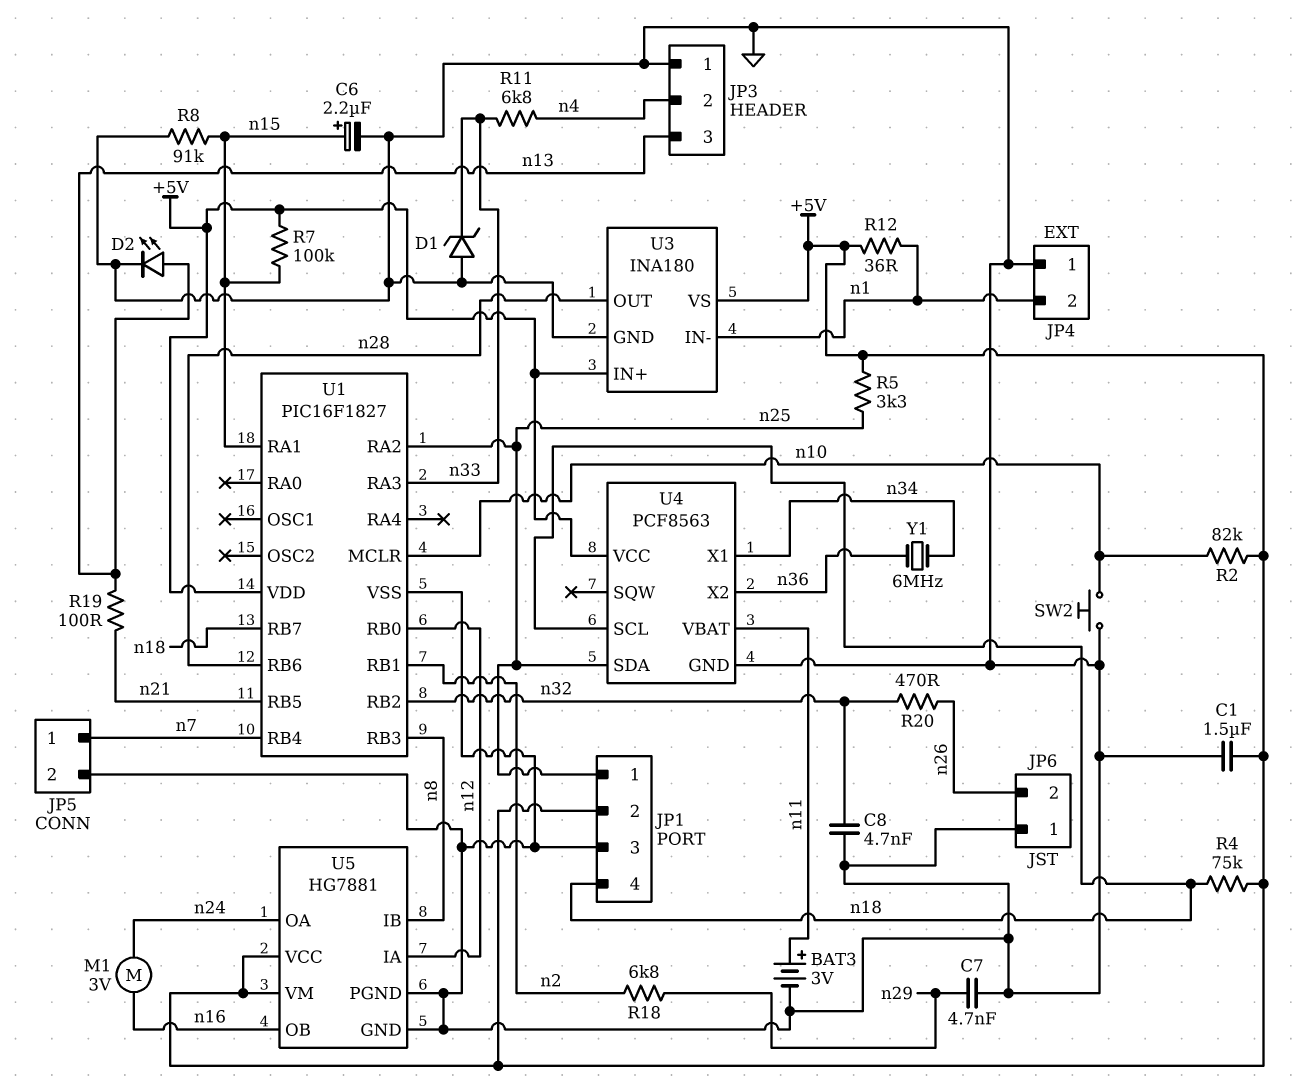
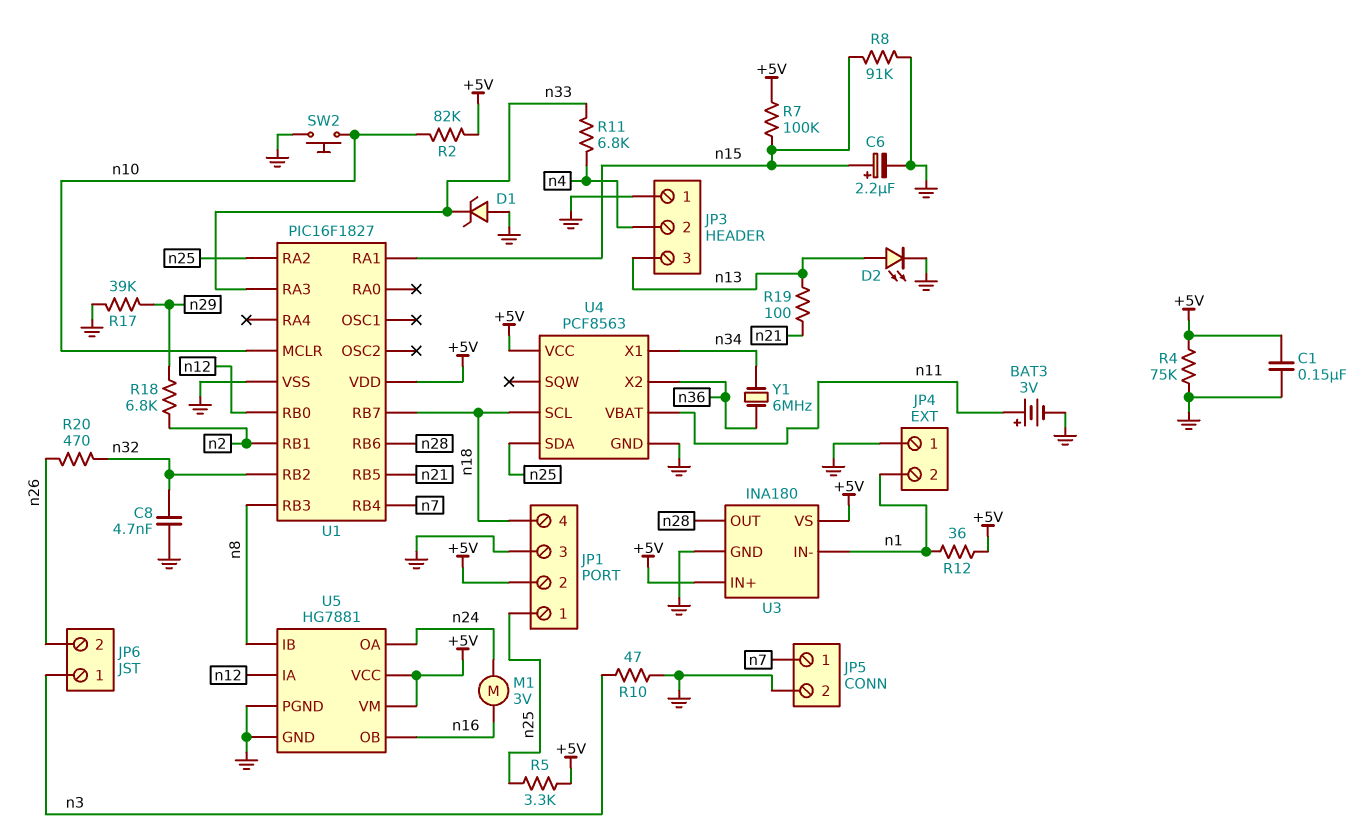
C1: 1.5uF (+5V, GND) -> 150nF (+5V, GND)
C7: 4.7nF (GND, n29) -> none
JP6 pin 1: GND -> n3
R4: 75k (+5V, n18) -> 75k (+5V, GND)
R10: none -> 47 (GND, n3)
R17: none -> 39k (GND, n29)

